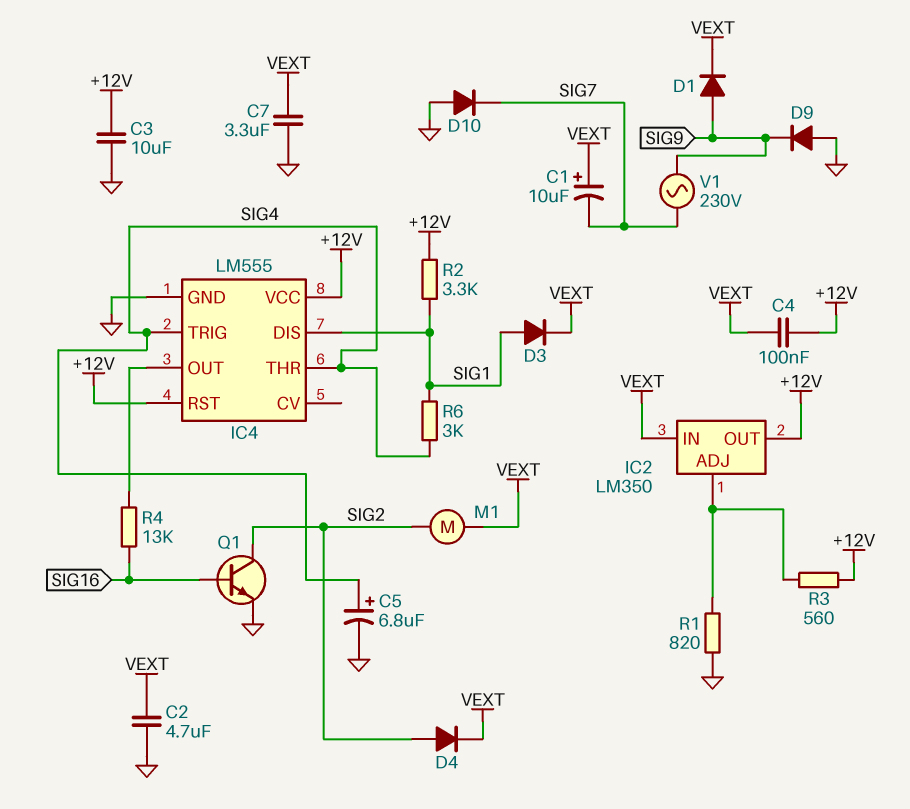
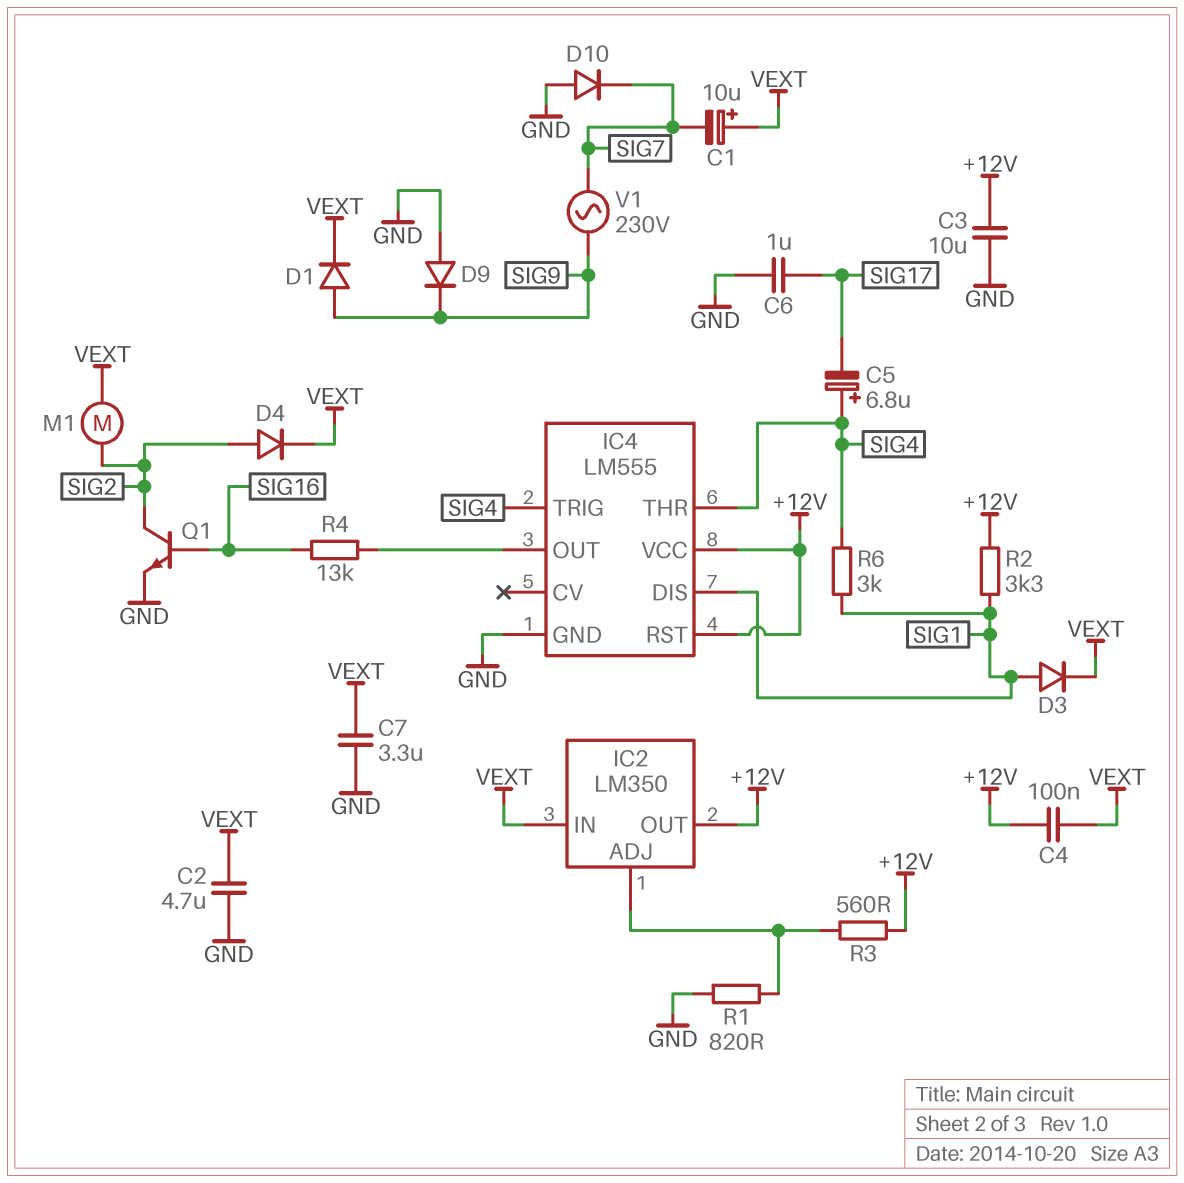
C5: 6.8uF (plus SIG4, minus GND) -> 6.8uF (plus SIG4, minus SIG17)
C6: none -> 1uF (GND, SIG17)

